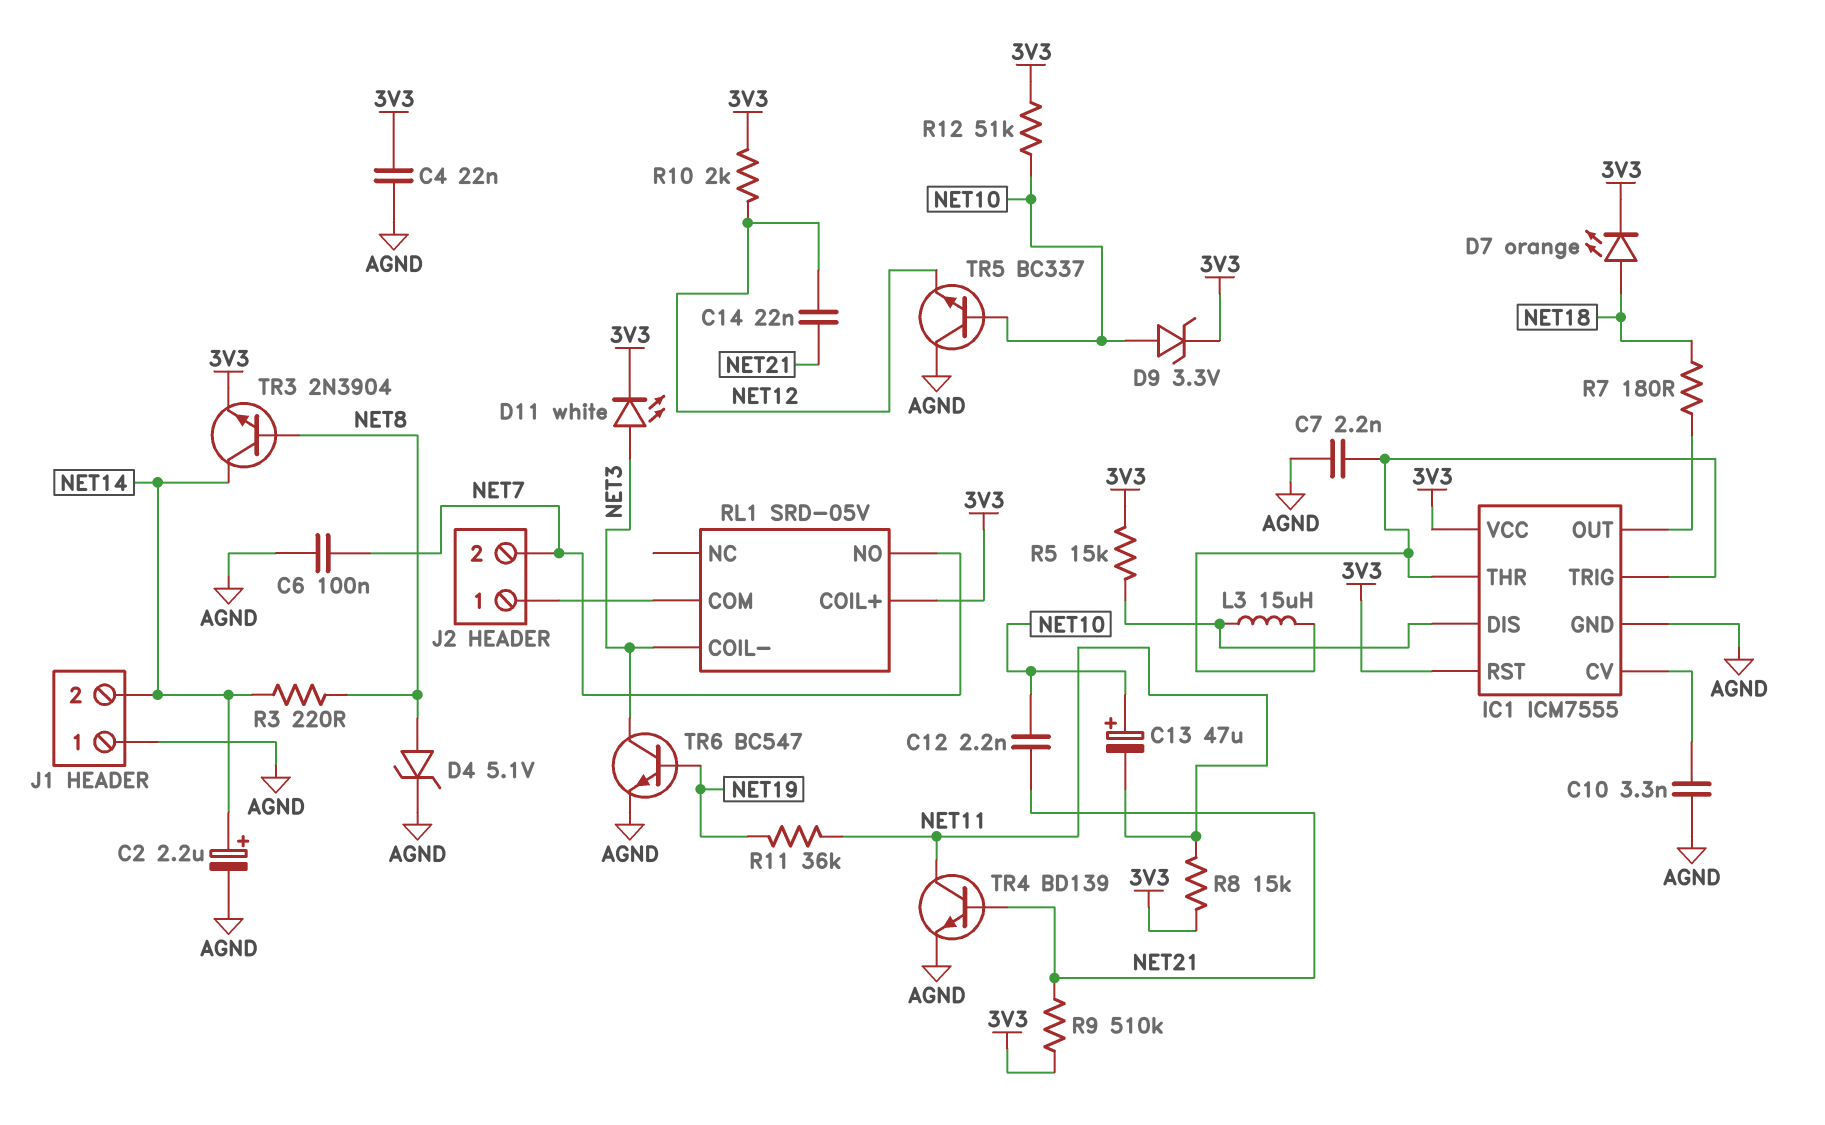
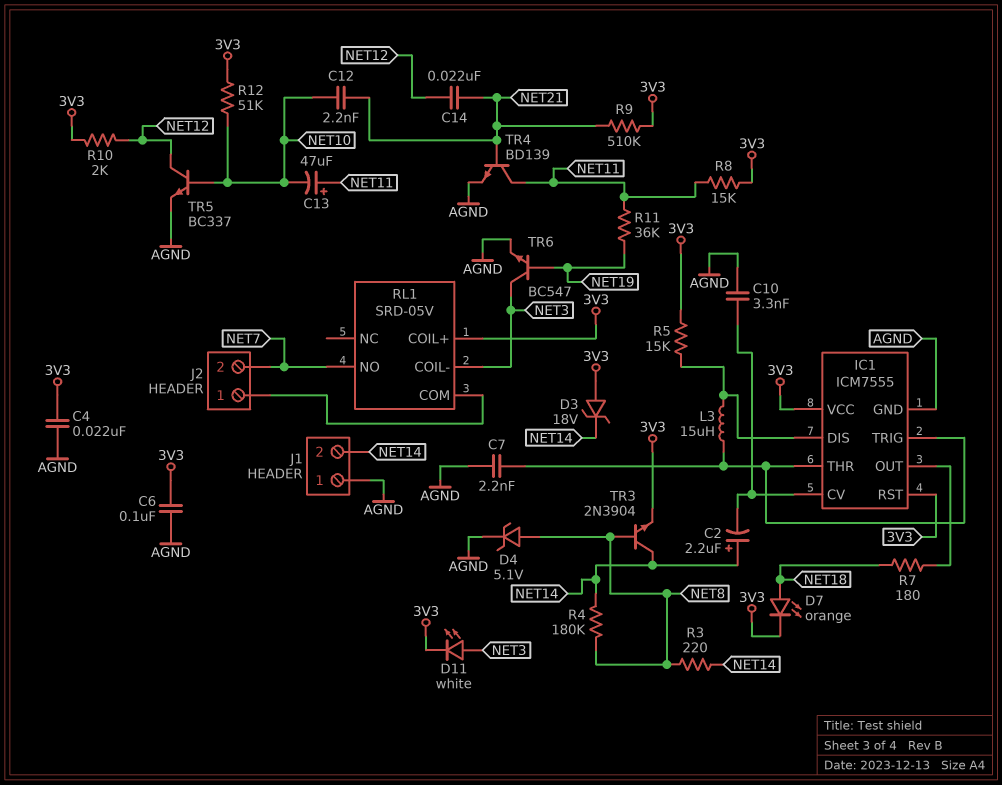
C2: 2.2uF (plus NET14, minus AGND) -> 2.2uF (plus NET14, minus IC1/CV)
C6: 100nF (AGND, NET7) -> 100nF (3V3, AGND)
C13: 47uF (plus NET10, minus NET11) -> 47uF (plus NET11, minus NET10)
D3: none -> zener 18V (A 3V3, K NET14)
D9: zener 3.3V (A NET10, K 3V3) -> none
R4: none -> 180k (NET8, NET14)
TR5: NPN BC337 (B NET10, C AGND, E NET12) -> NPN BC337 (B NET10, C NET12, E AGND)

